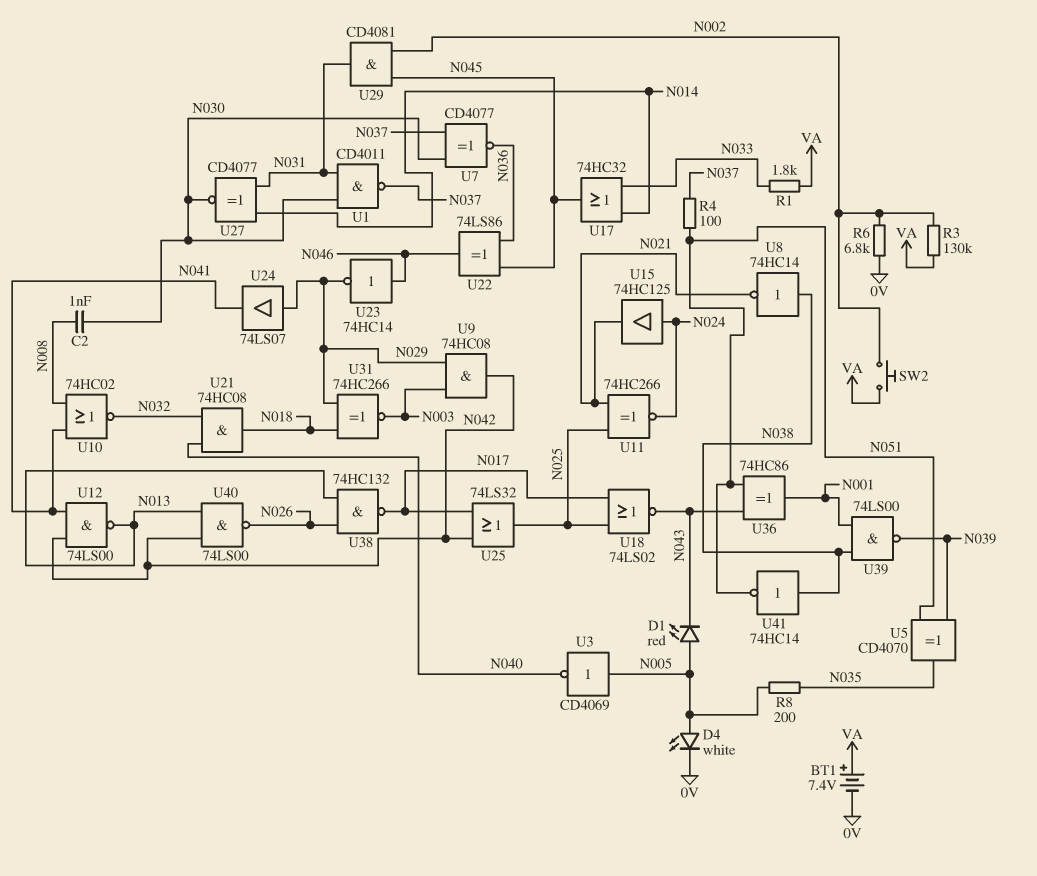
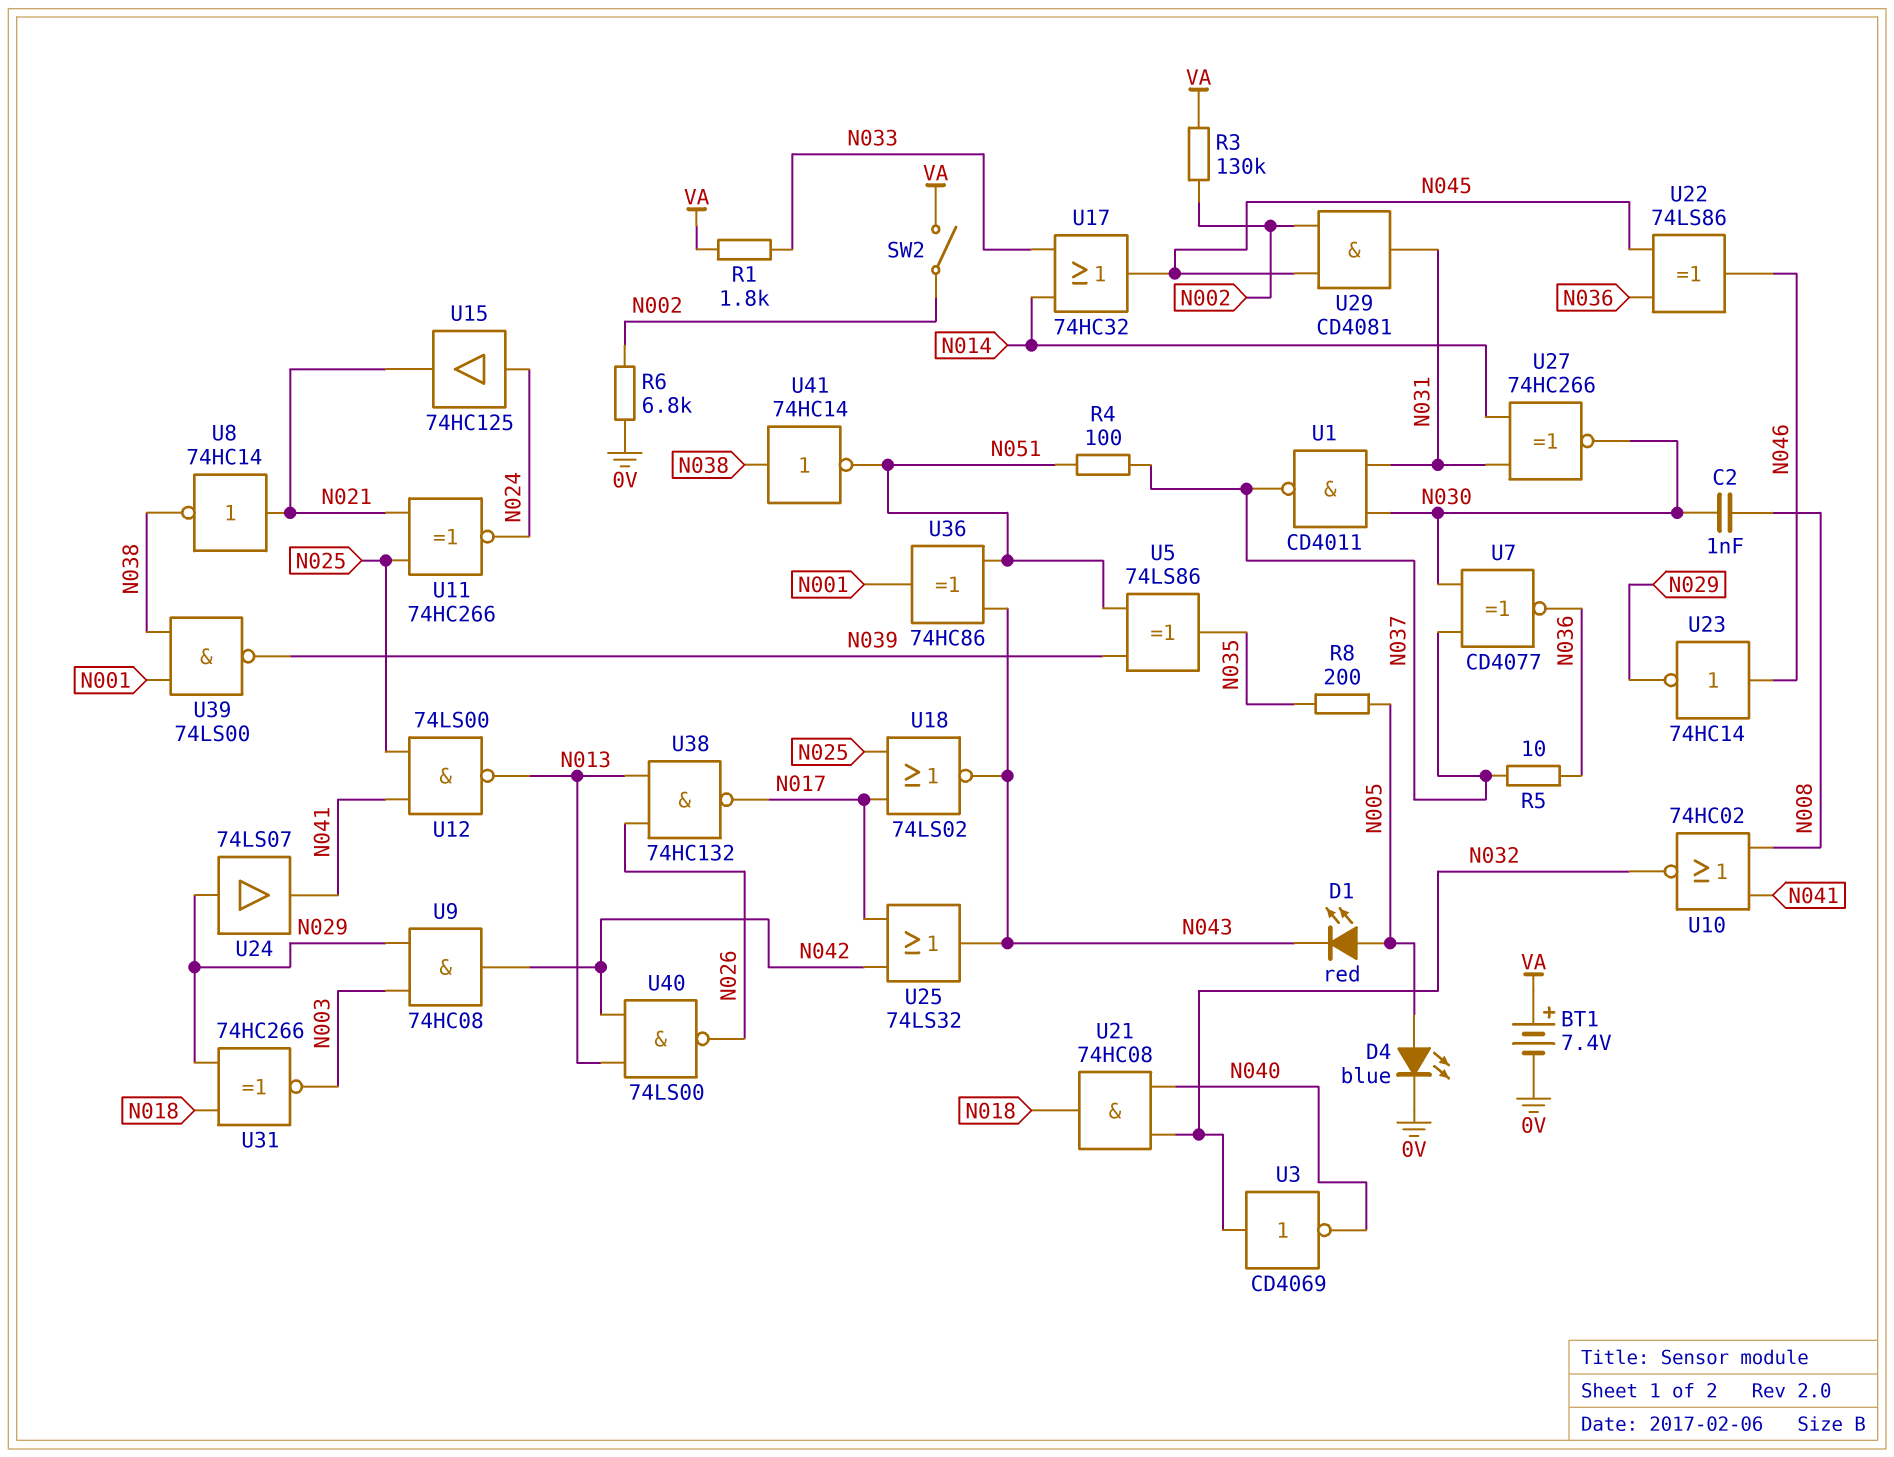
D4: LED white (A N005, K 0V) -> LED blue (A N005, K 0V)
R5: none -> 10 (N036, N037)
SW2: button (N002, VA) -> switch (N002, VA)
U3: NOT CD4069 (in N005, out N040) -> NOT CD4069 (in N032, out N040)
U5: XOR CD4070 (in N039, in N051, out N035) -> XOR 74LS86 (in N039, in N051, out N035)
U8: NOT 74HC14 (in N038, out N021) -> NOT 74HC14 (in N021, out N038)
U12: NAND 74LS00 (in N041, in N042, out N013) -> NAND 74LS00 (in N025, in N041, out N013)
U25: OR 74LS32 (in N017, in N042, out N025) -> OR 74LS32 (in N017, in N042, out N043)
U27: XNOR CD4077 (in N014, in N031, out N030) -> XNOR 74HC266 (in N014, in N031, out N030)

